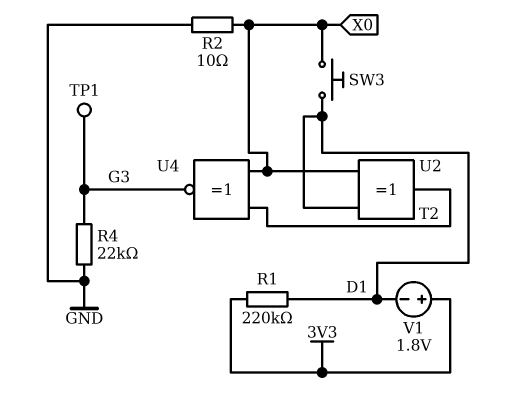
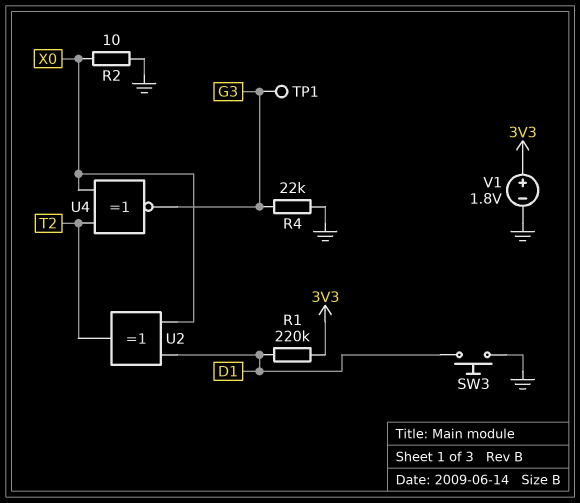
SW3: button (D1, X0) -> button (D1, GND)
V1: 1.8V (plus 3V3, minus D1) -> 1.8V (plus 3V3, minus GND)

